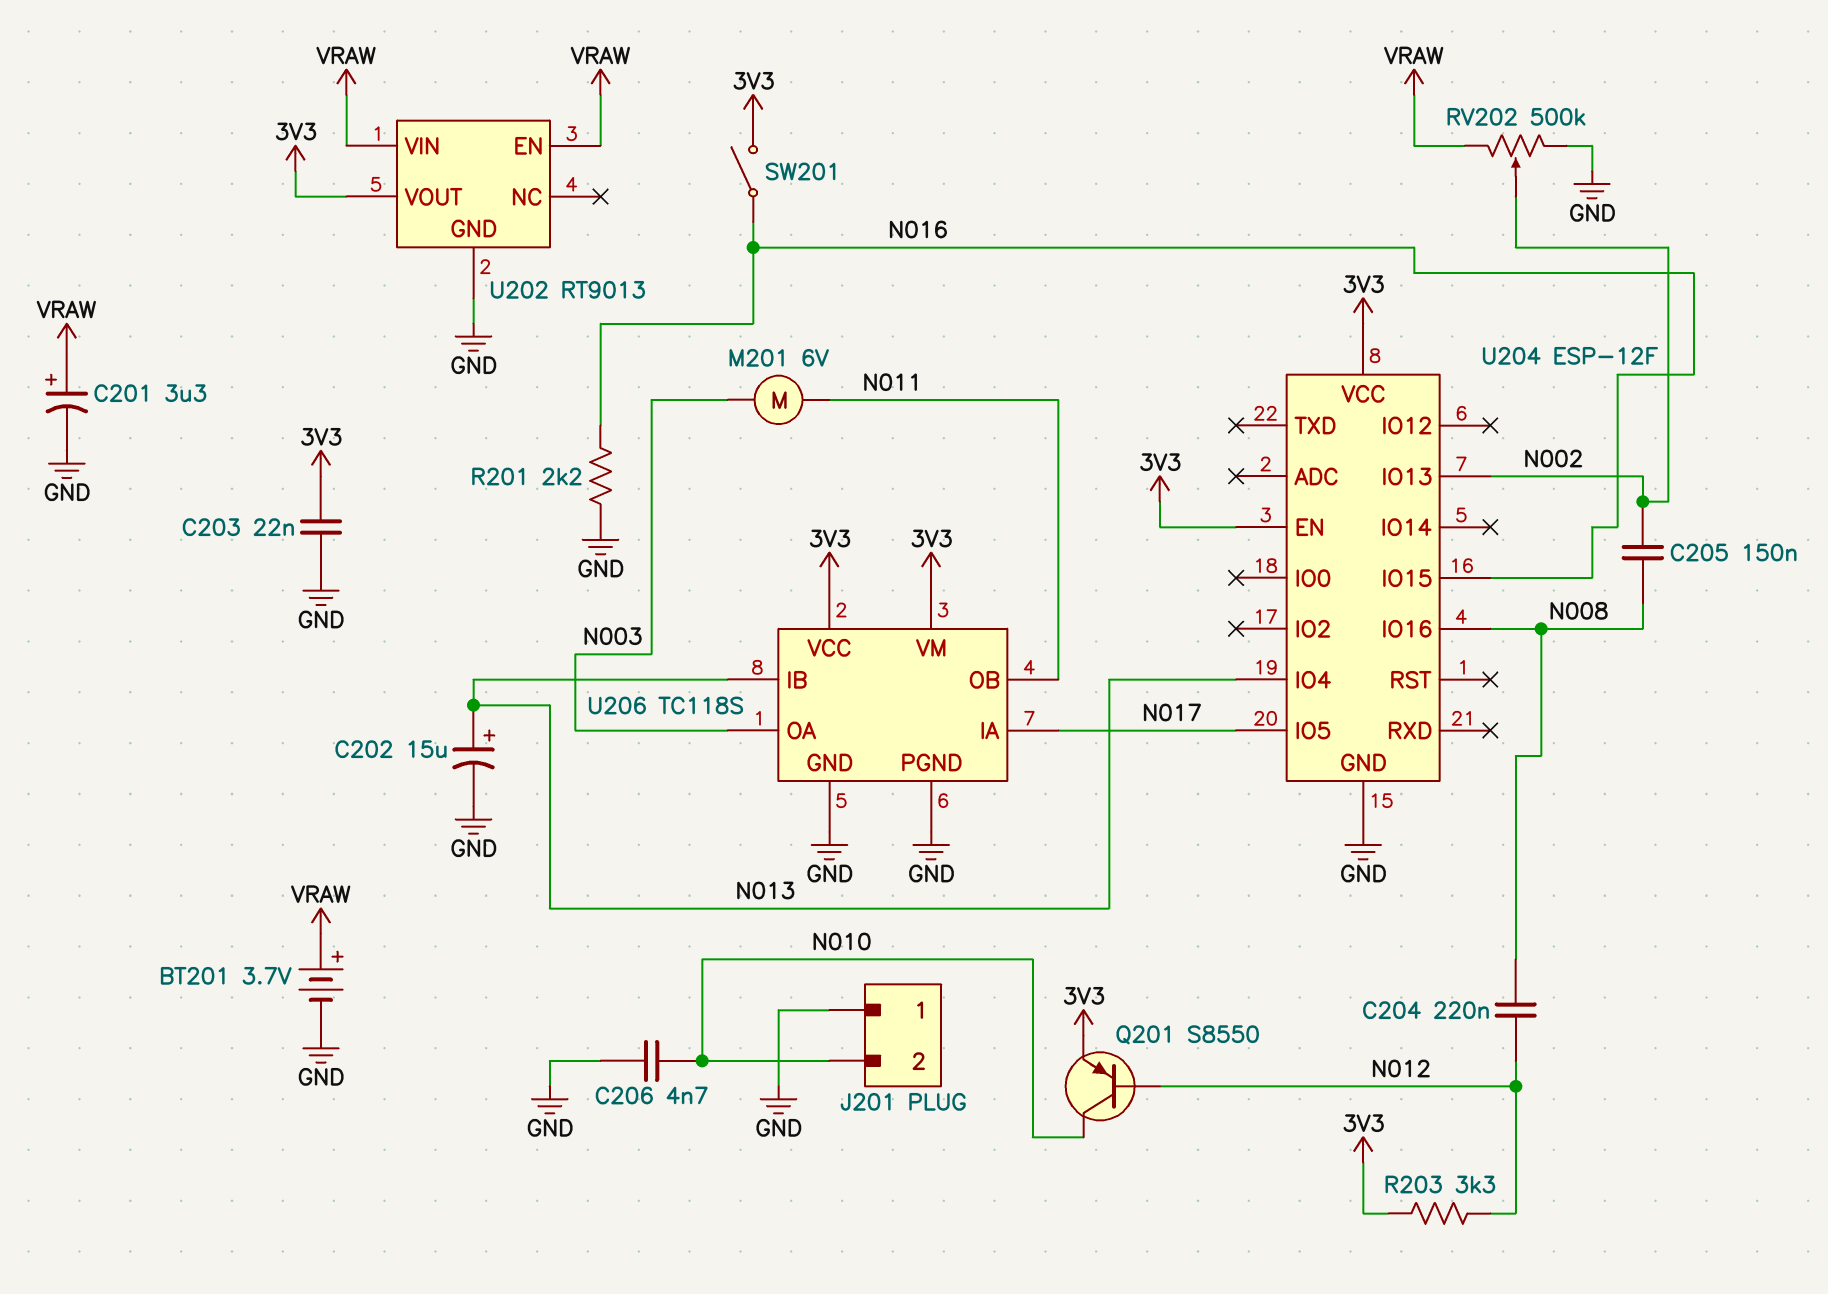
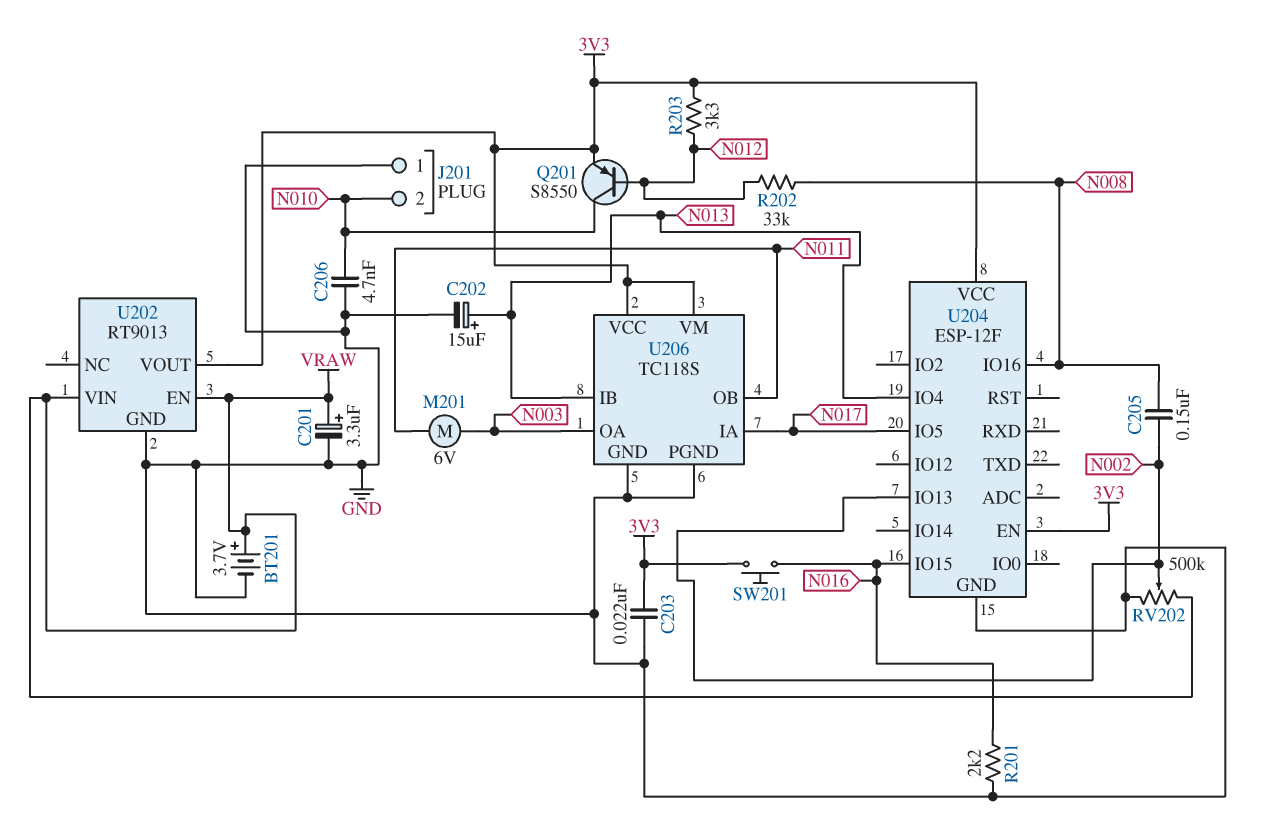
C204: 220nF (N008, N012) -> none
R202: none -> 33k (N008, N012)
SW201: switch (3V3, N016) -> button (3V3, N016)

